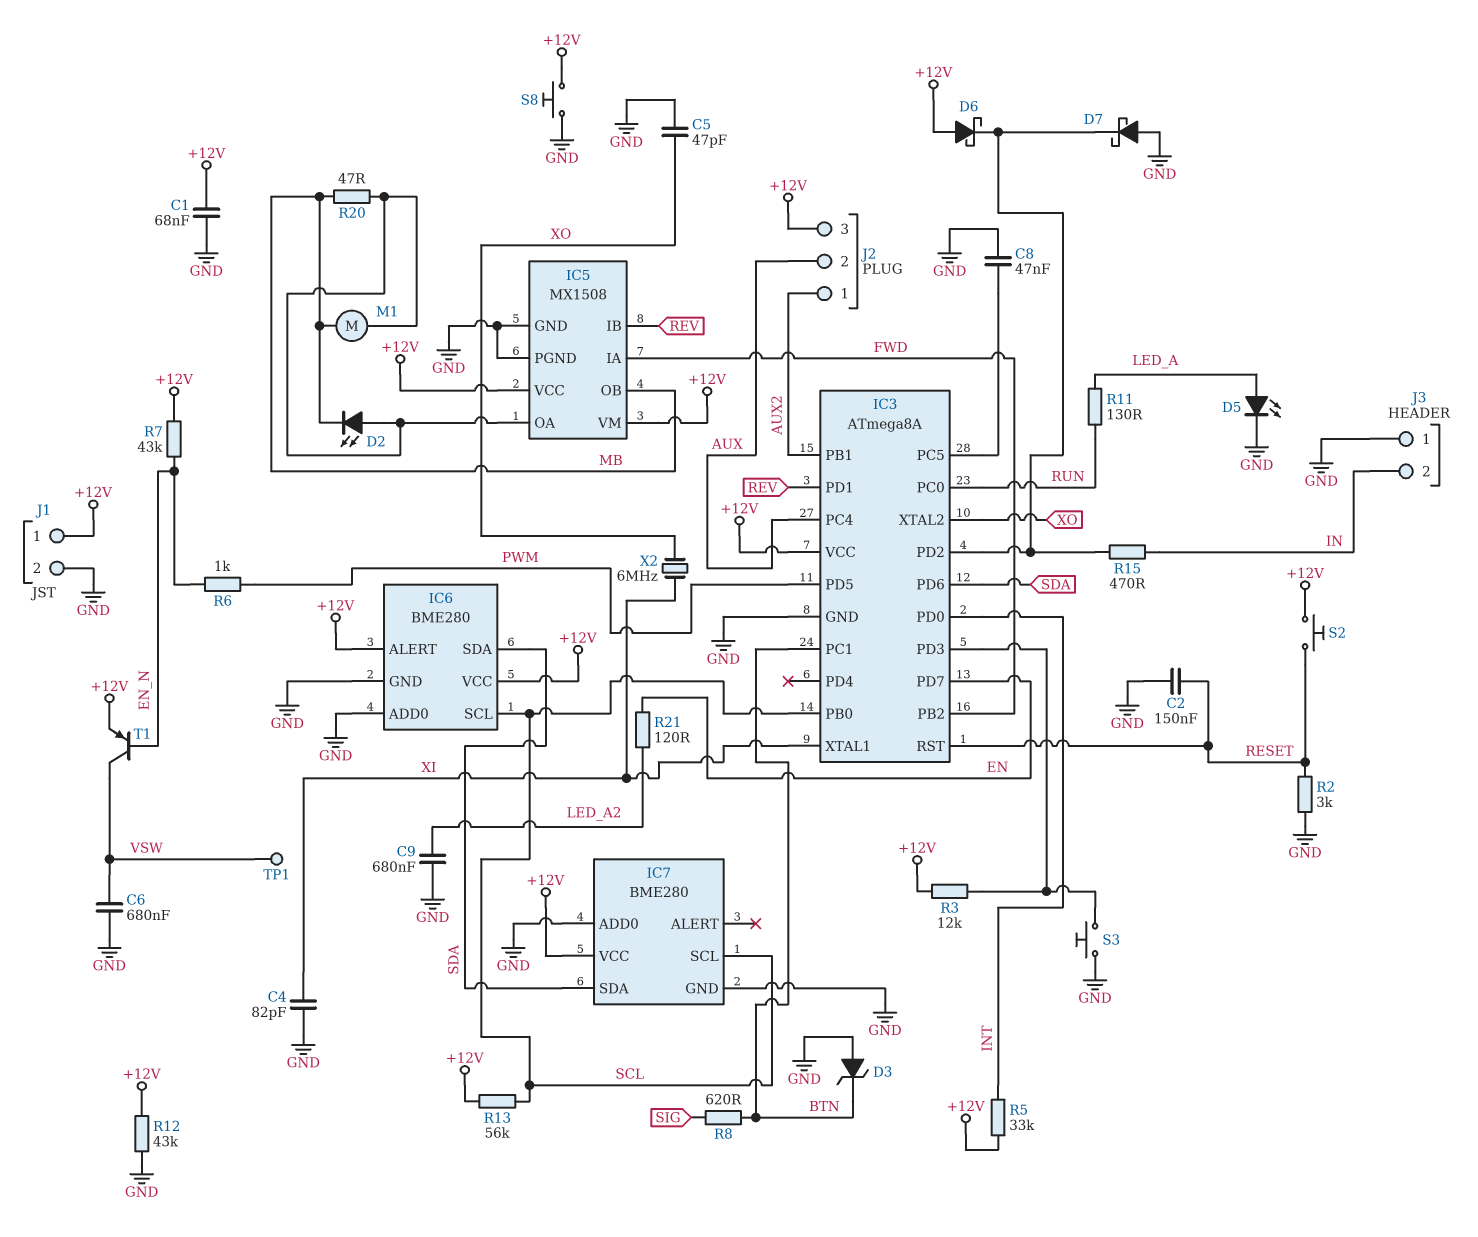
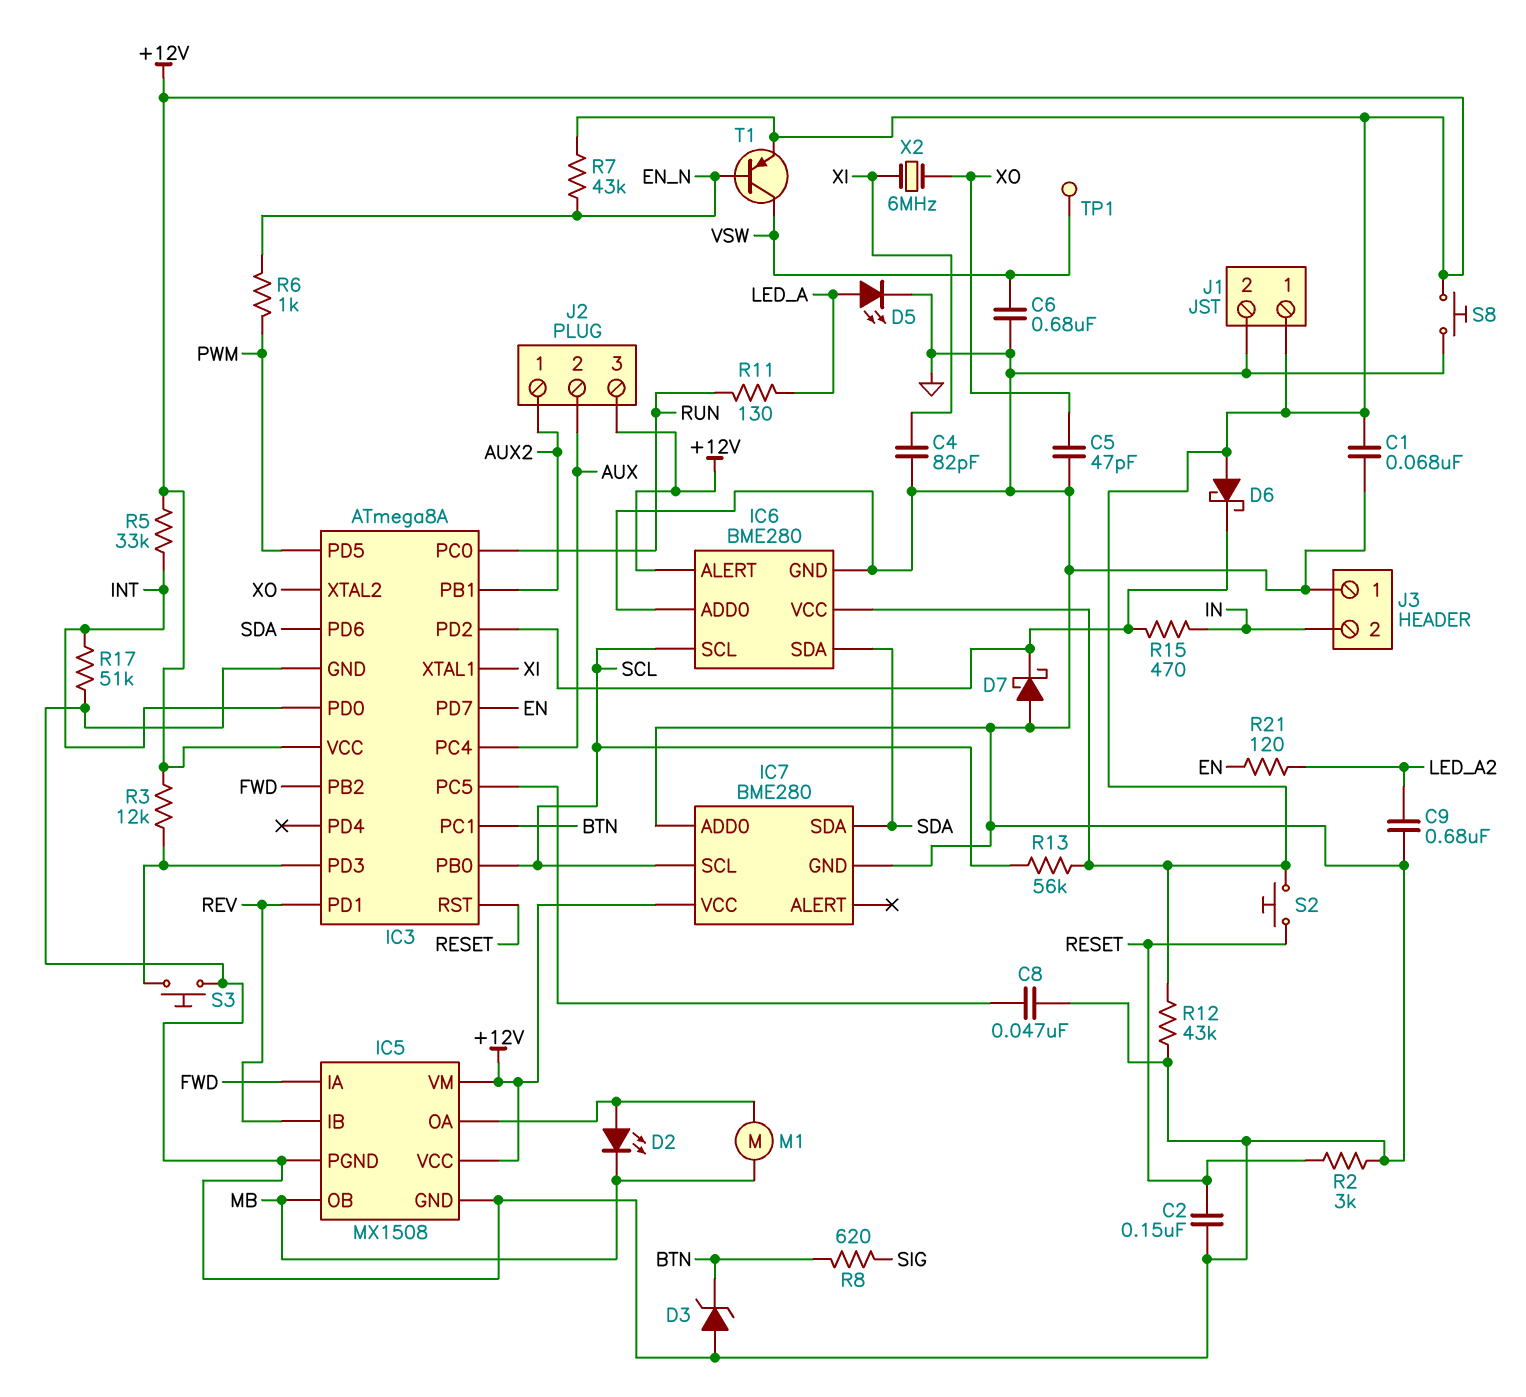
R17: none -> 51k (GND, INT)
R20: 47 (IC5/OA, MB) -> none

